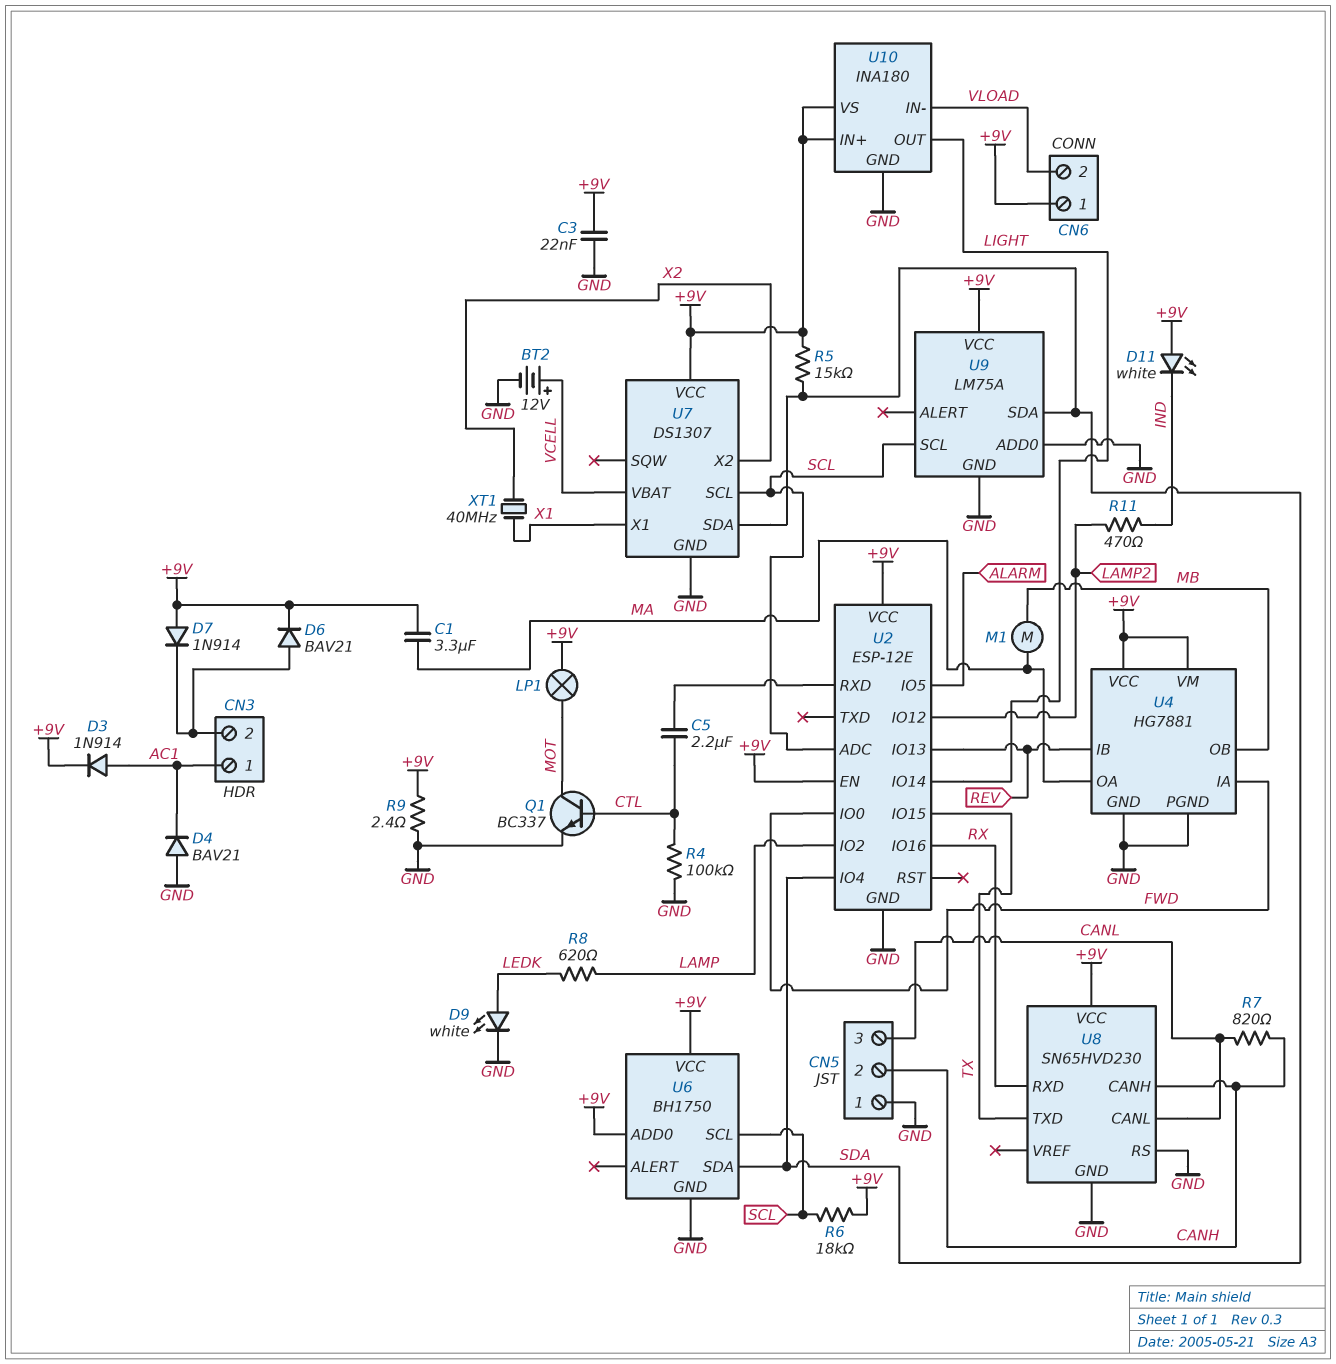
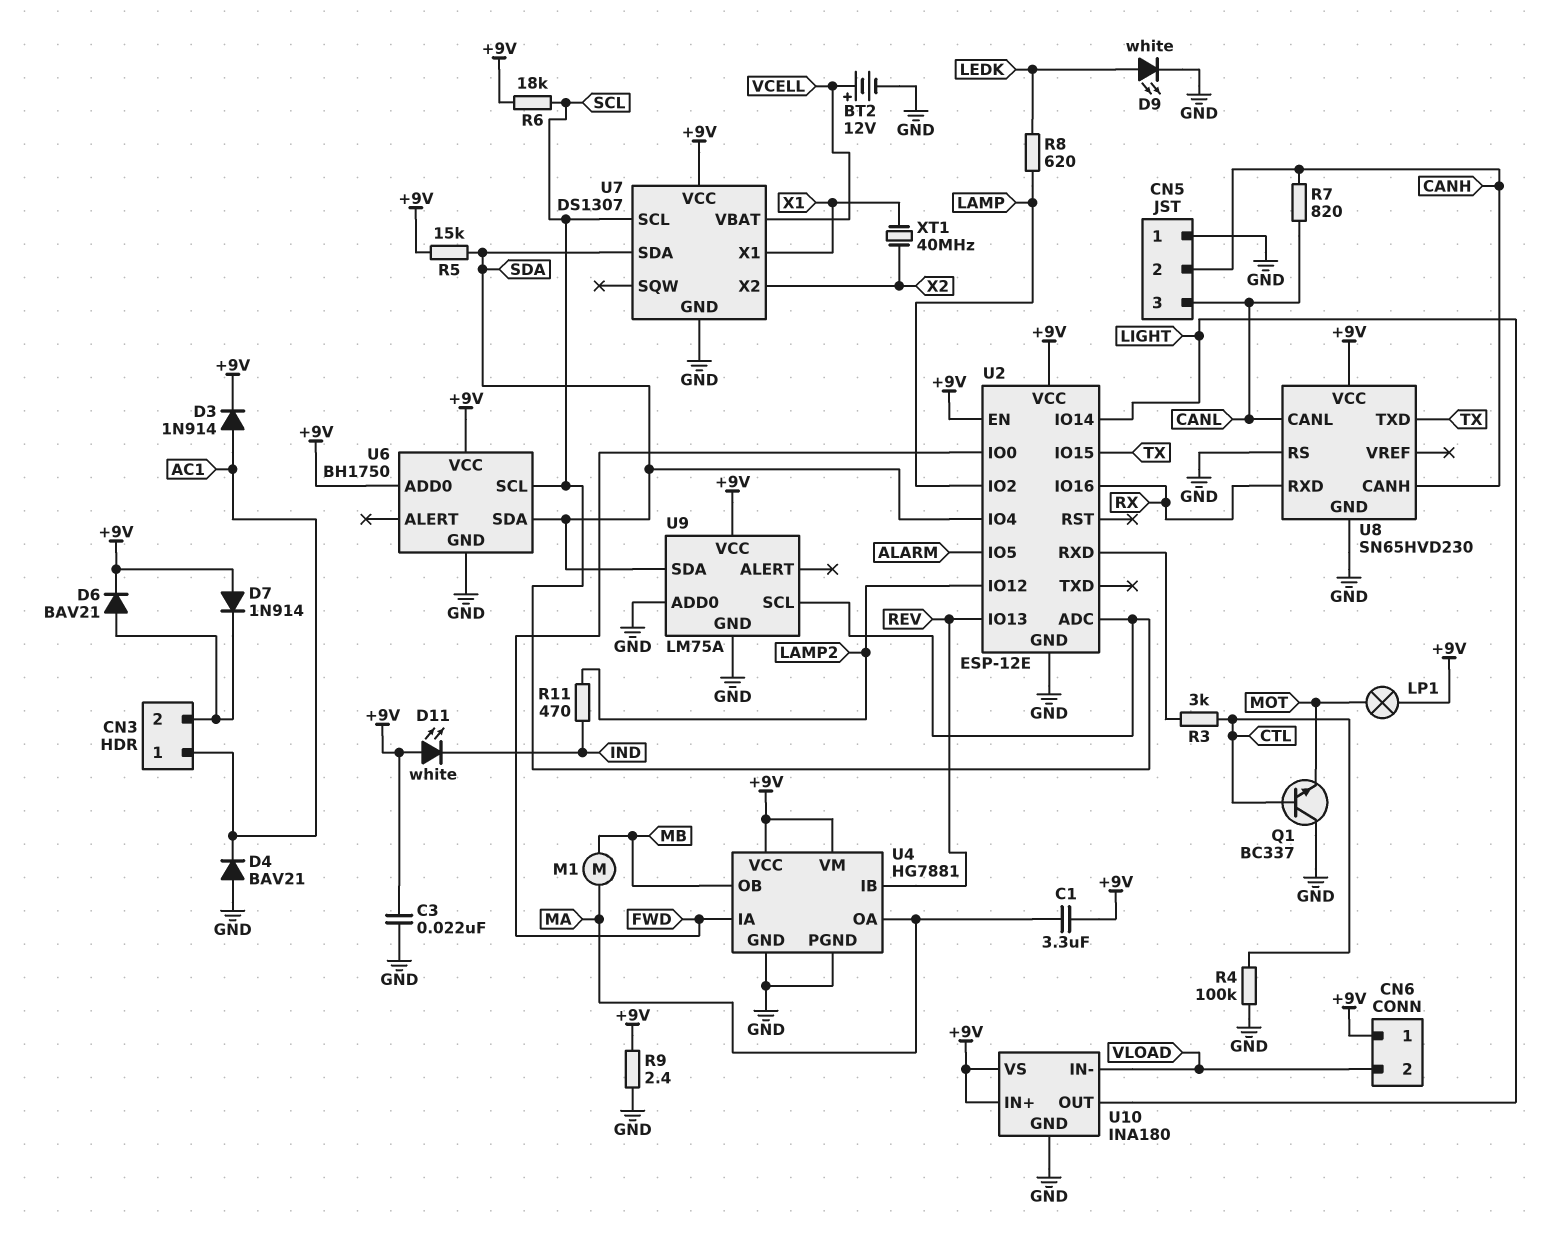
C5: 2.2uF (CTL, U2/RXD) -> none
Q1: NPN BC337 (B CTL, C MOT, E GND) -> NPN BC337 (B CTL, C GND, E MOT)
R3: none -> 3k (CTL, U2/RXD)

